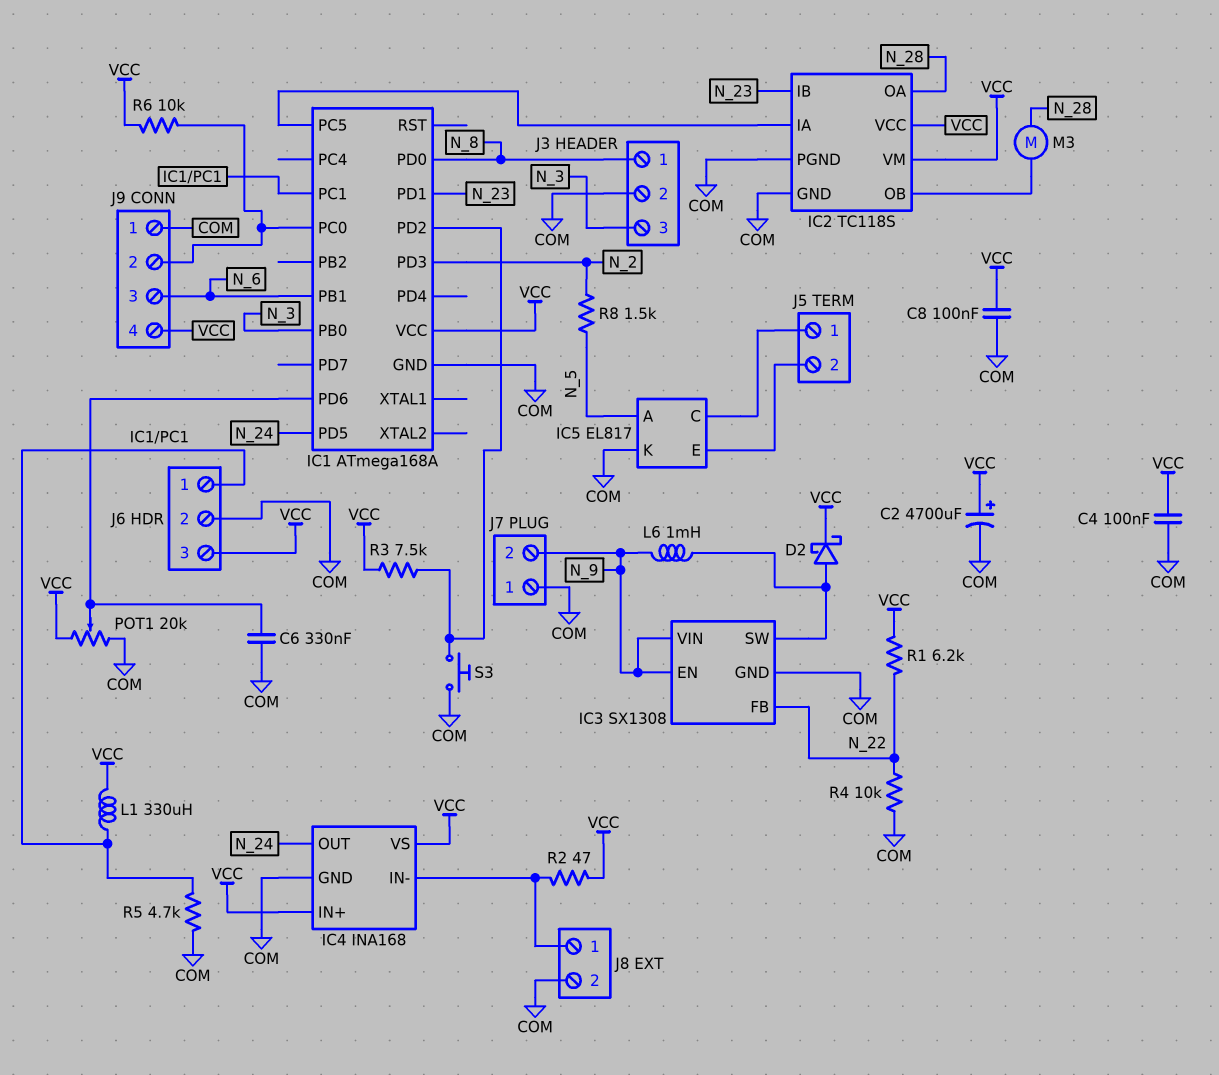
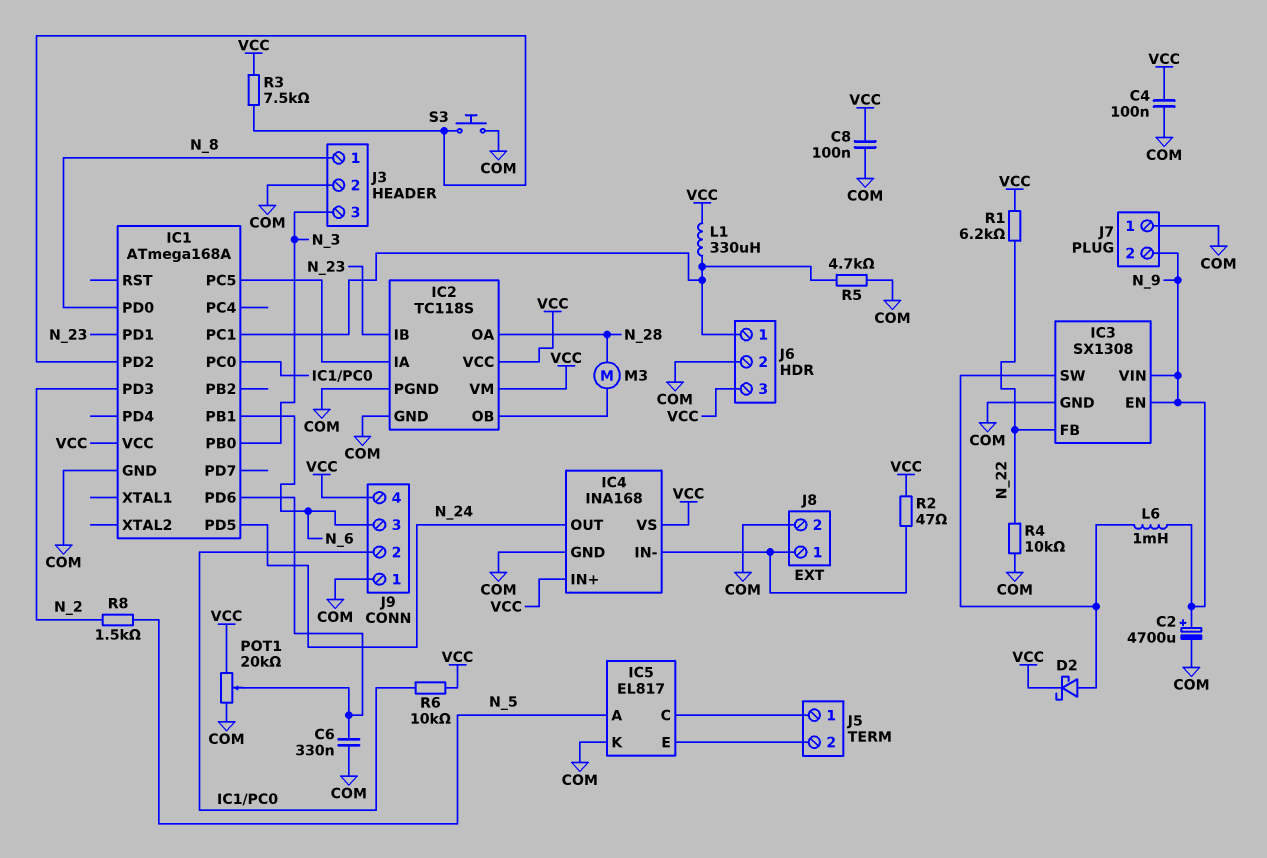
C2: 4700uF (plus VCC, minus COM) -> 4700uF (plus N_9, minus COM)

